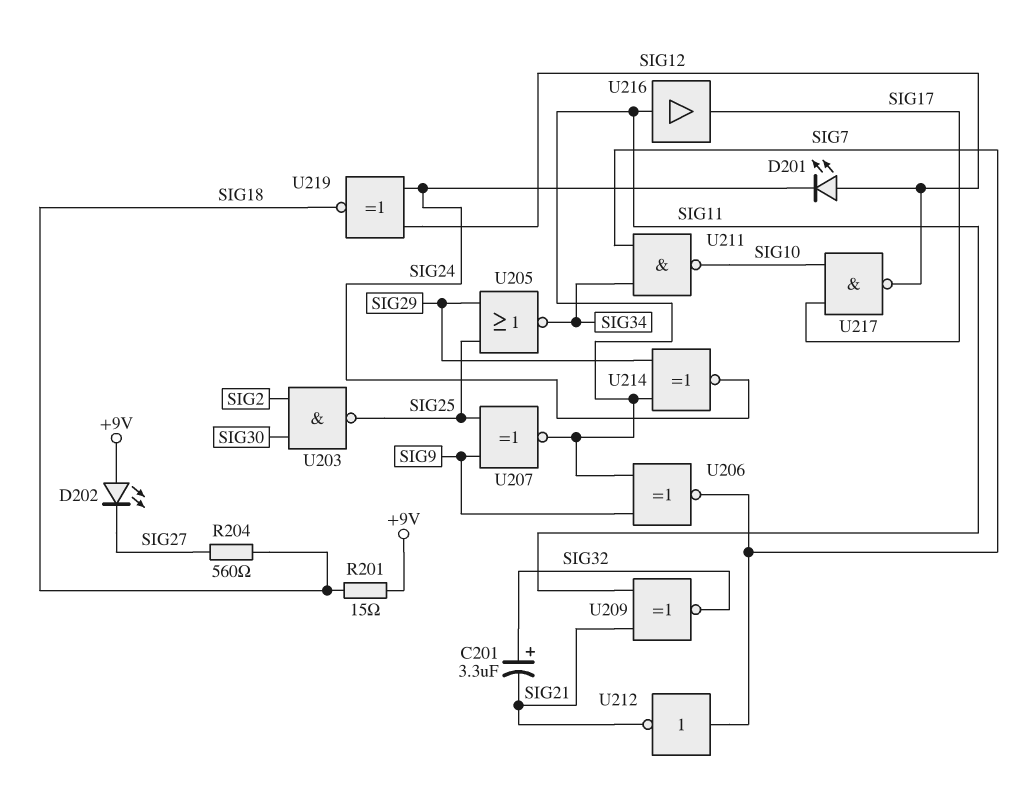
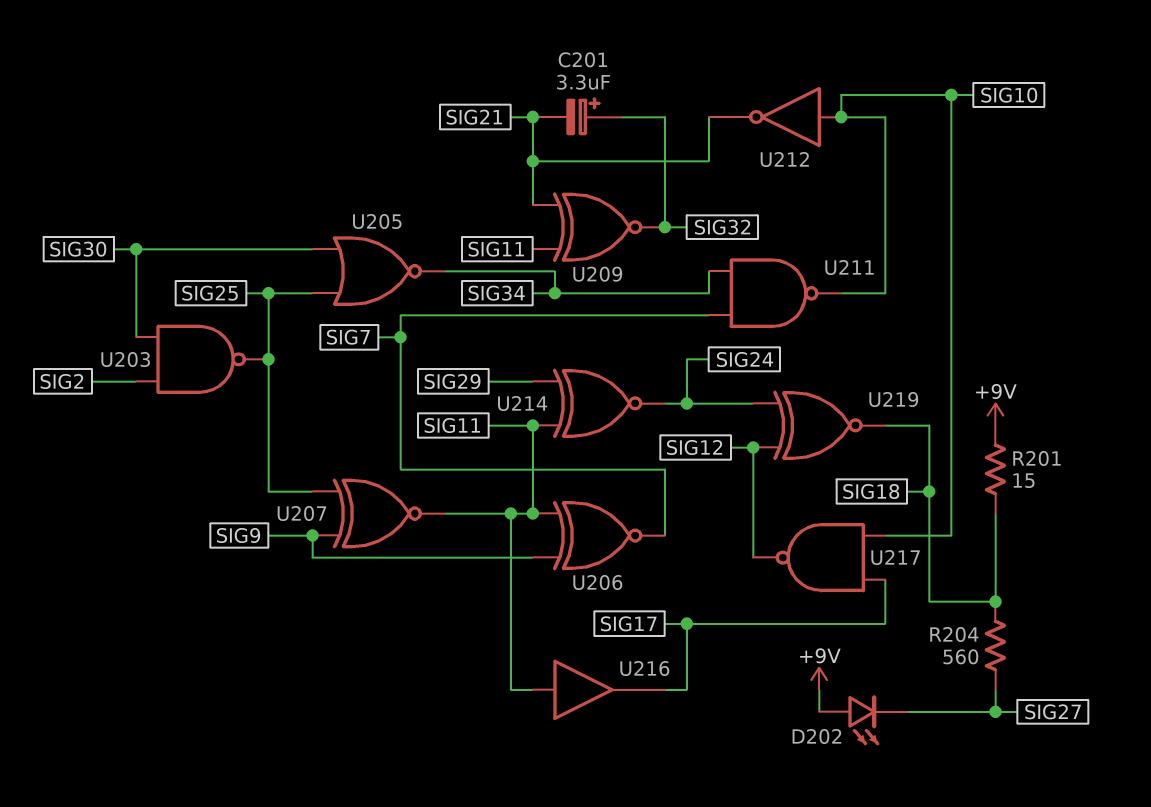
D201: LED (A SIG12, K SIG24) -> none
U205: NOR (in SIG25, in SIG29, out SIG34) -> NOR (in SIG25, in SIG30, out SIG34)
U212: NOT (in SIG7, out SIG21) -> NOT (in SIG10, out SIG21)

